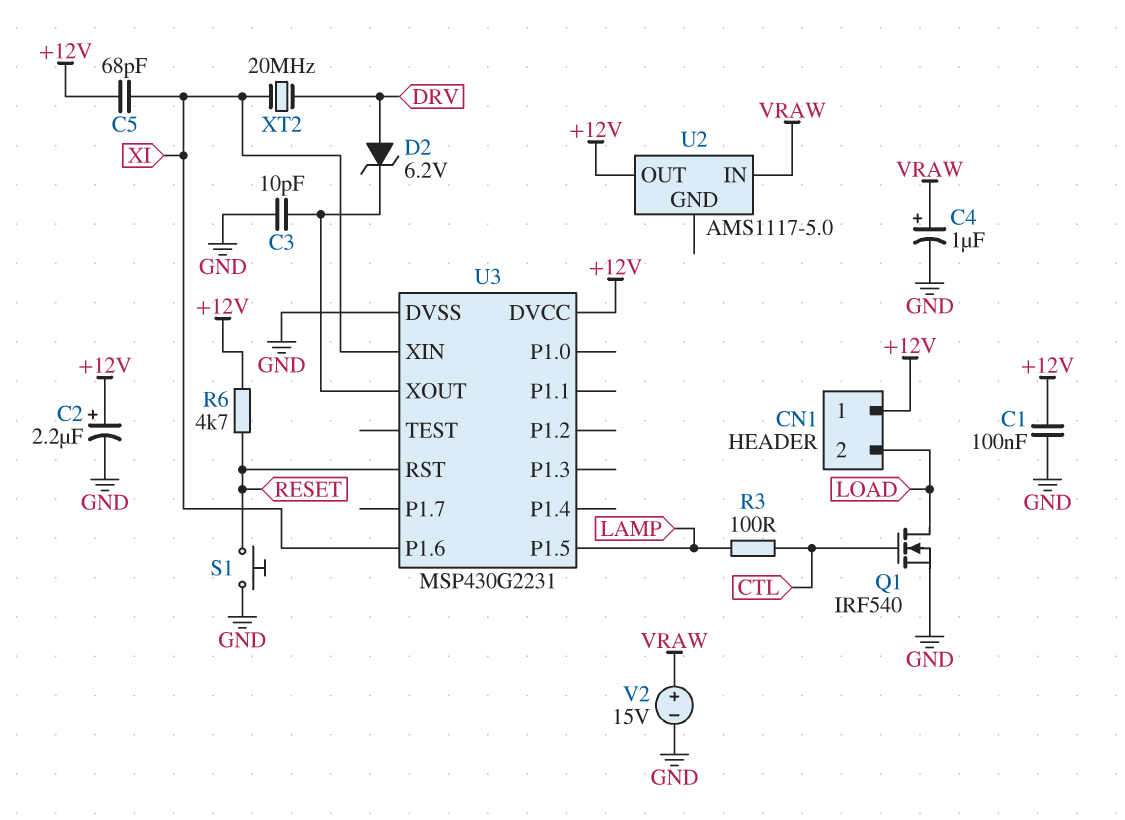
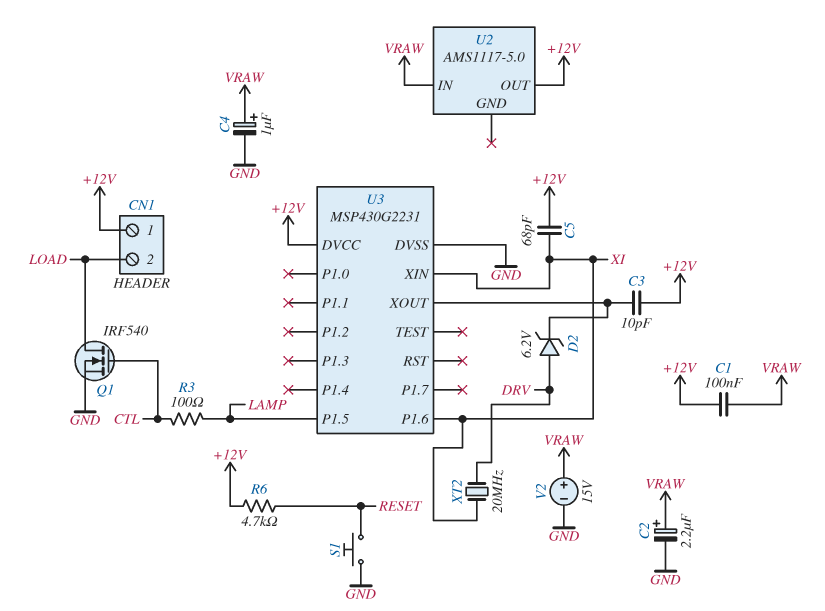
C1: 100nF (+12V, GND) -> 100nF (+12V, VRAW)
C2: 2.2uF (plus +12V, minus GND) -> 2.2uF (plus VRAW, minus GND)
C3: 10pF (GND, U3/XOUT) -> 10pF (+12V, U3/XOUT)
U3 pin RST: RESET -> none

